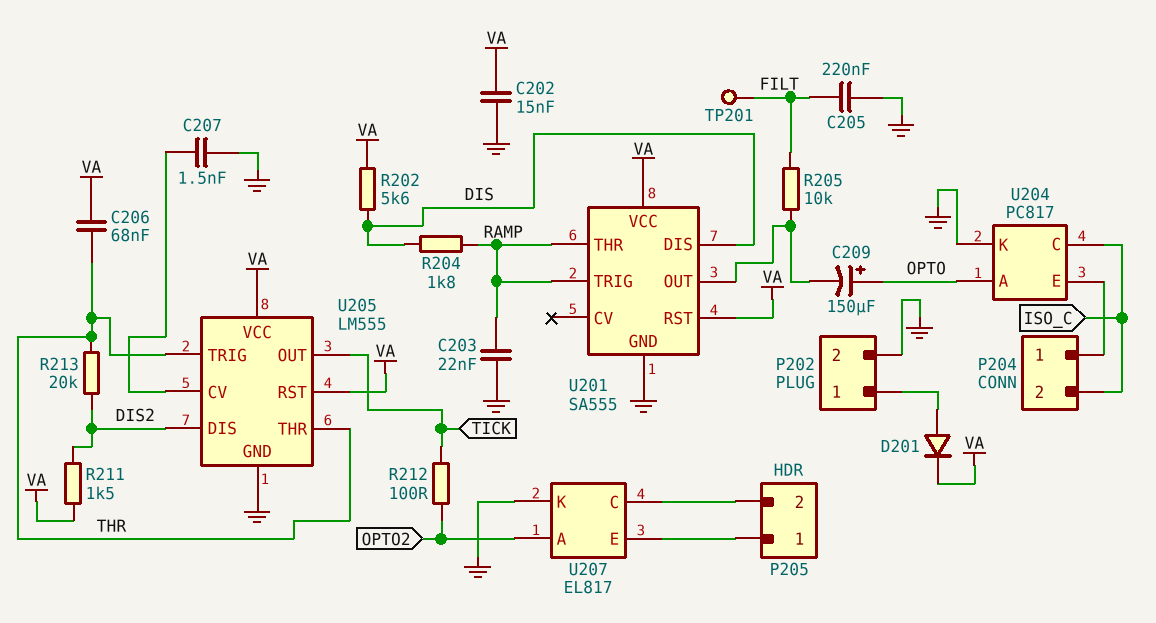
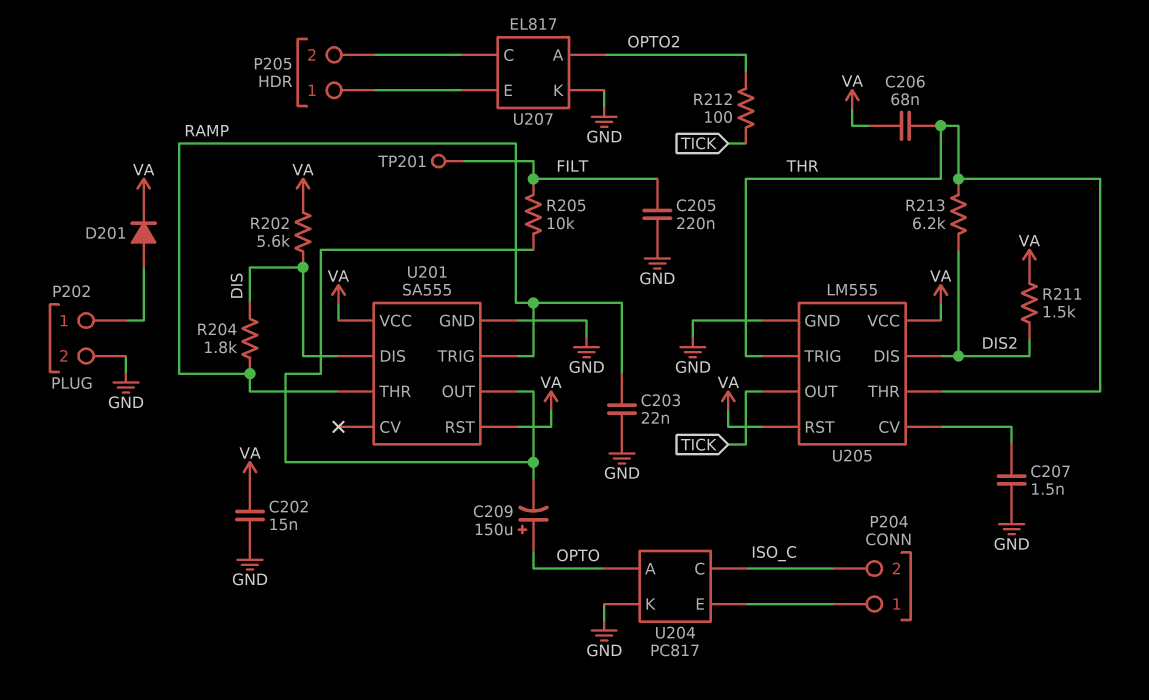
R213: 20k (DIS2, THR) -> 6.2k (DIS2, THR)

